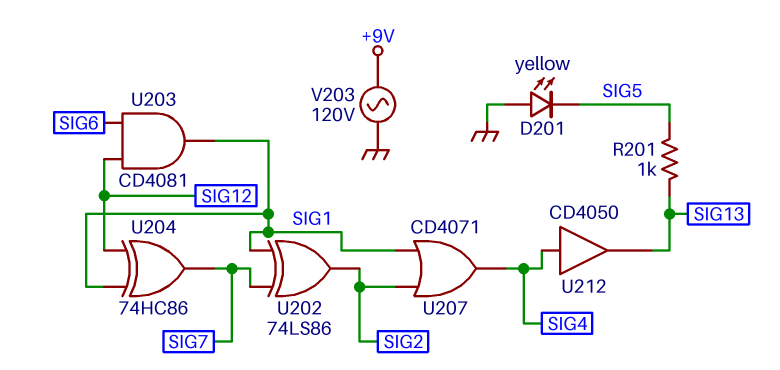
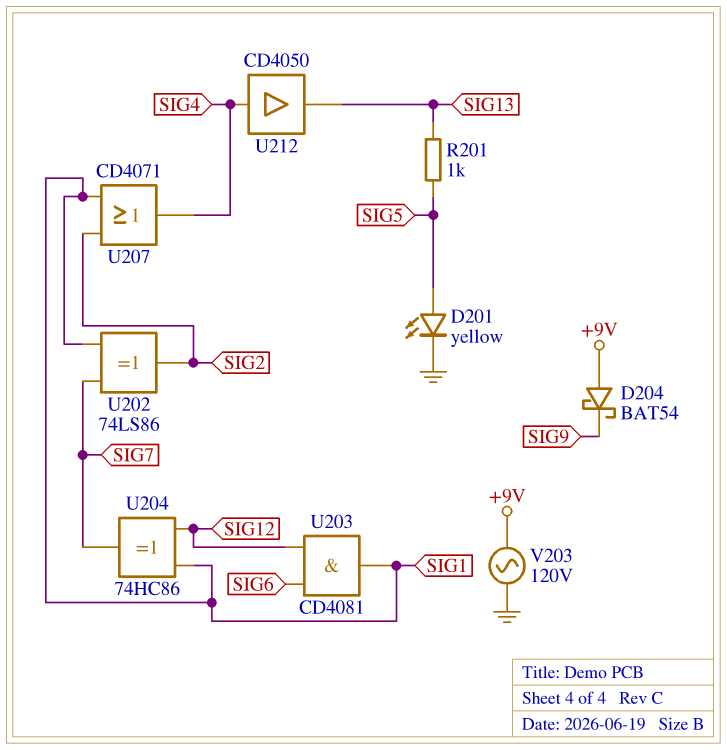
D201: LED yellow (A GND, K SIG5) -> LED yellow (A SIG5, K GND)
D204: none -> schottky BAT54 (A +9V, K SIG9)

